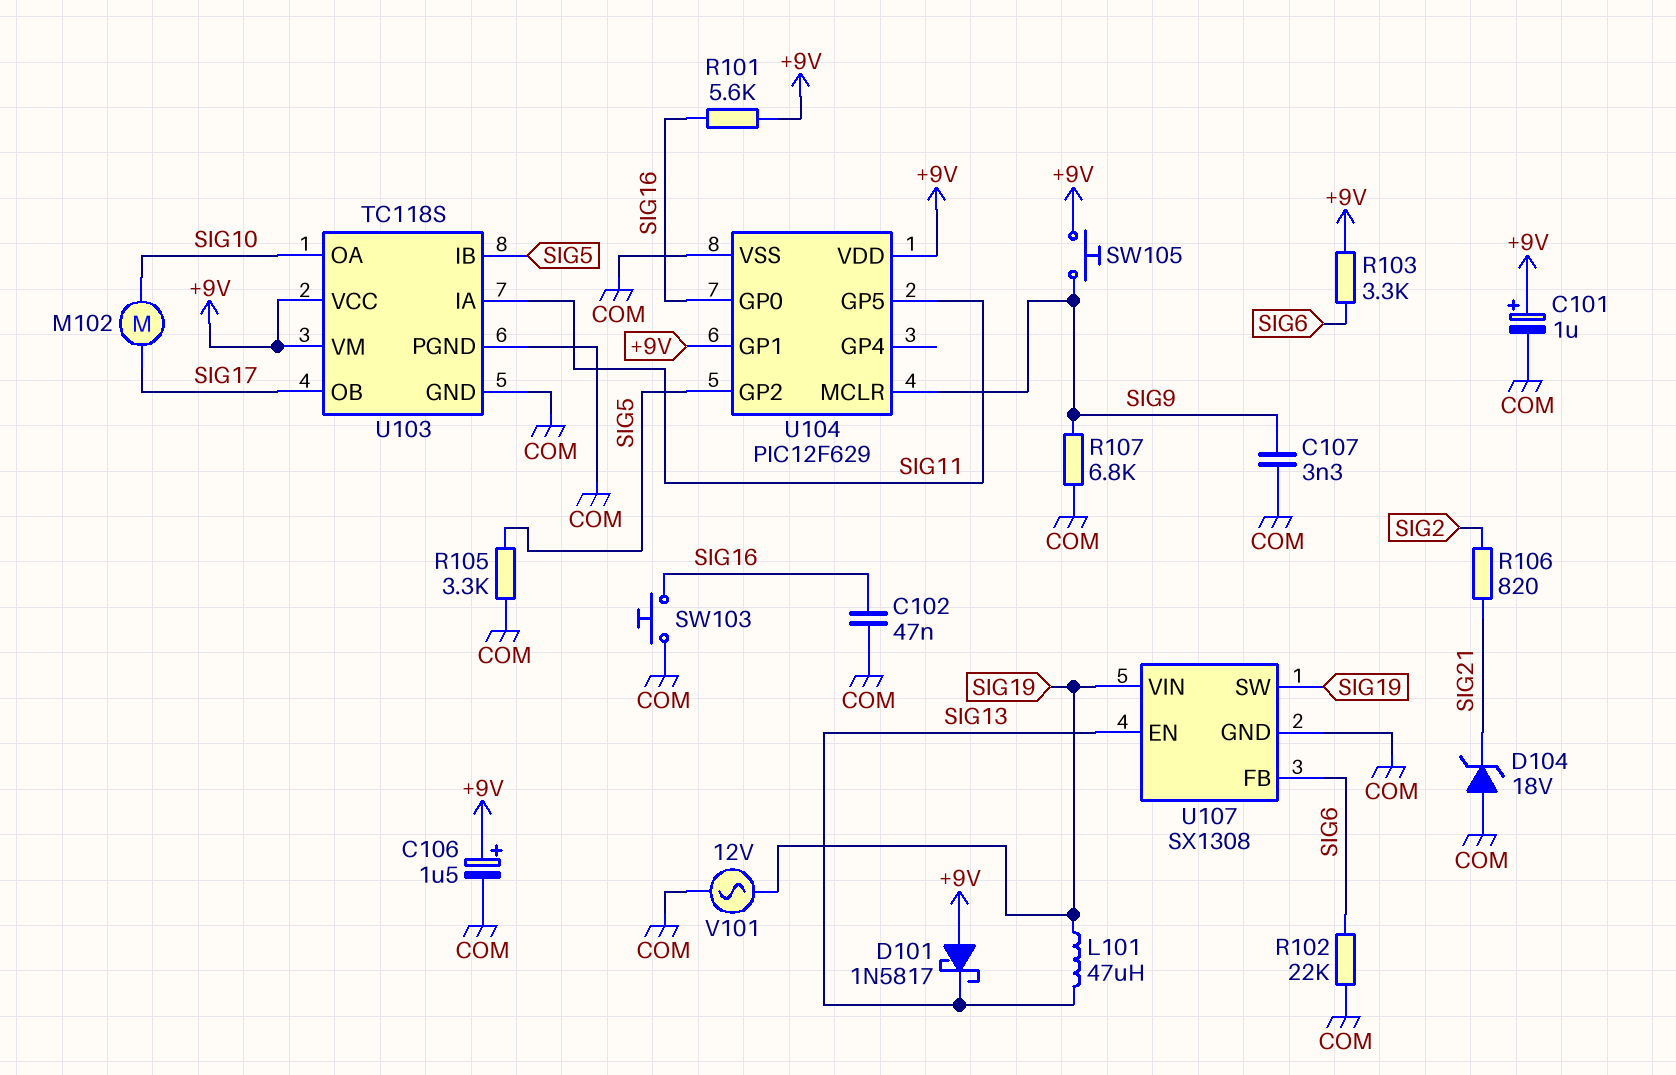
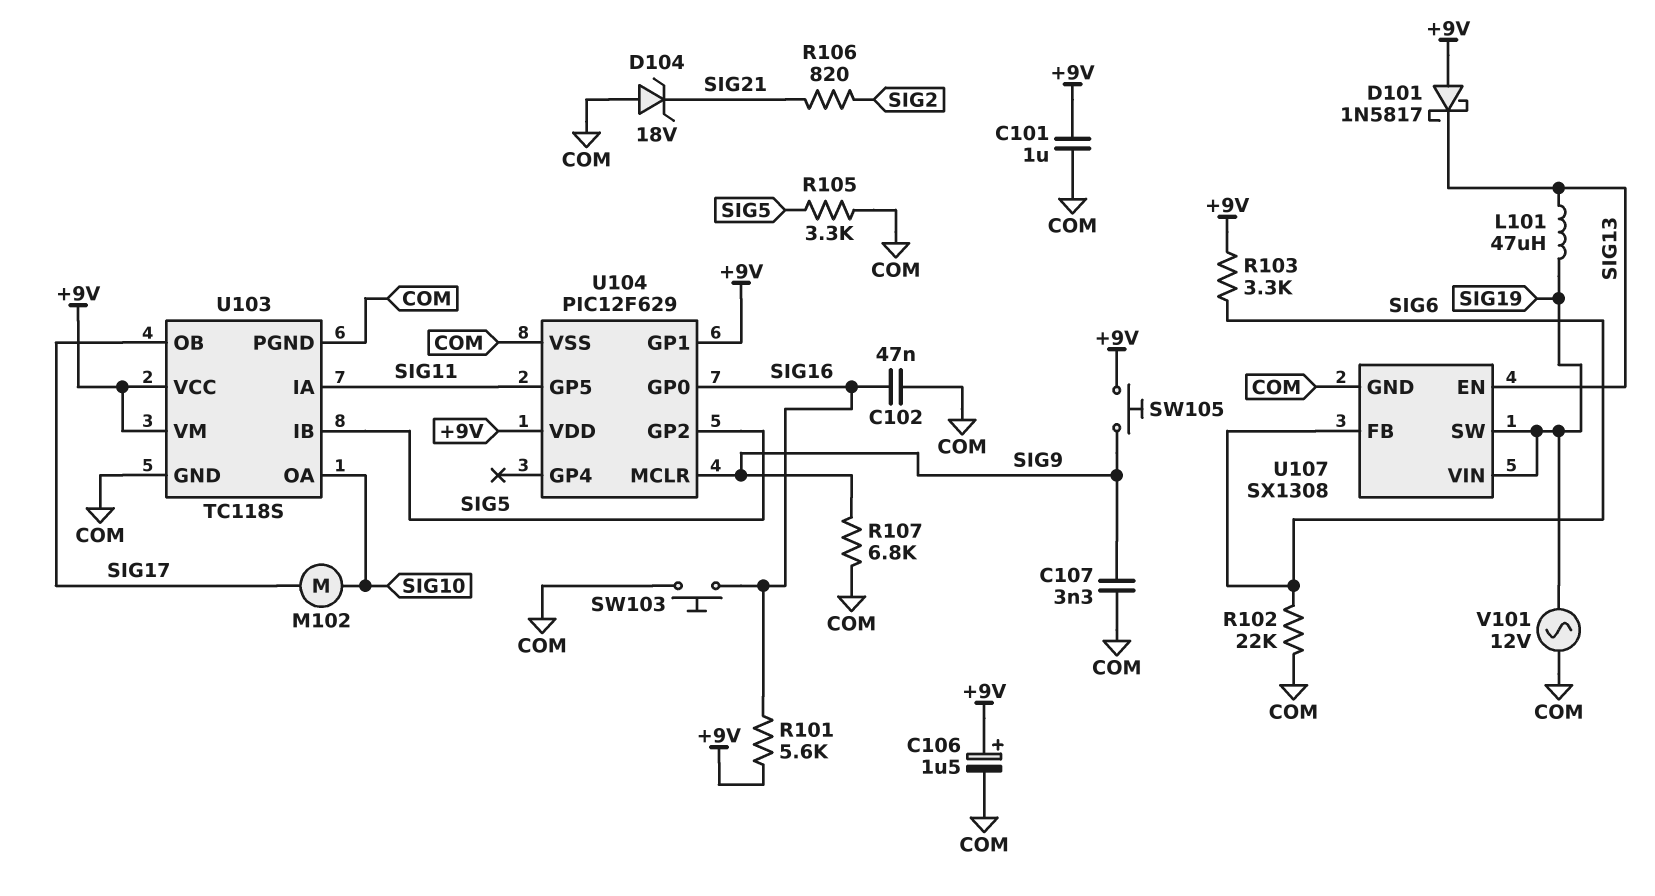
C101: 1uF (plus +9V, minus COM) -> 1uF (+9V, COM)

